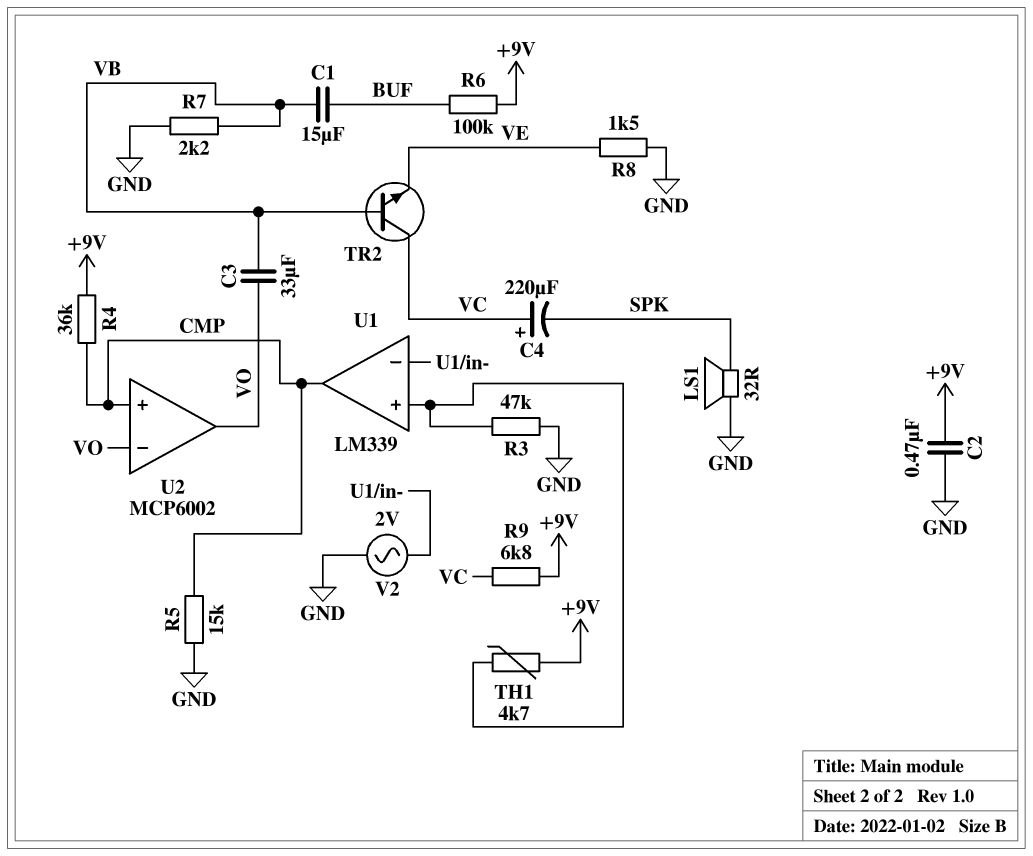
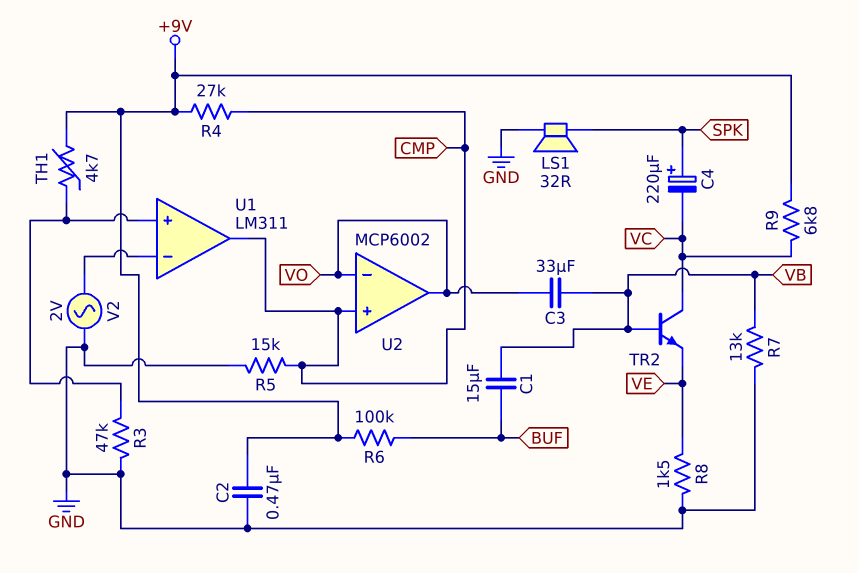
C4: 220uF (plus VC, minus SPK) -> 220uF (plus SPK, minus VC)
R4: 36k (+9V, CMP) -> 27k (+9V, CMP)
R7: 2.2k (GND, VB) -> 13k (GND, VB)
U1: LM339 -> LM311

